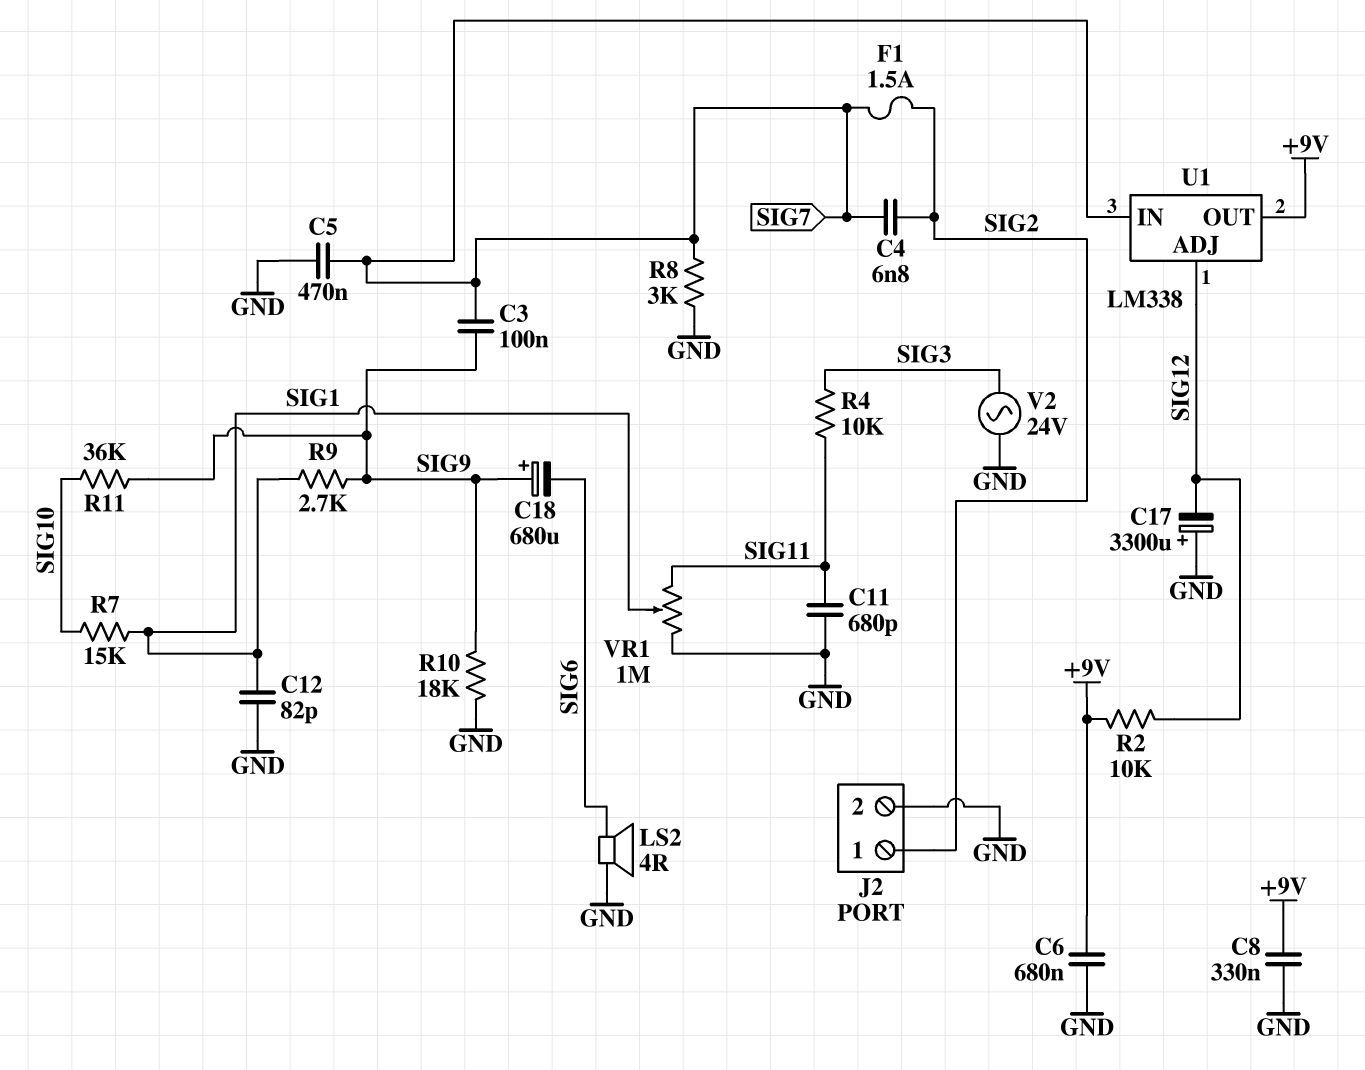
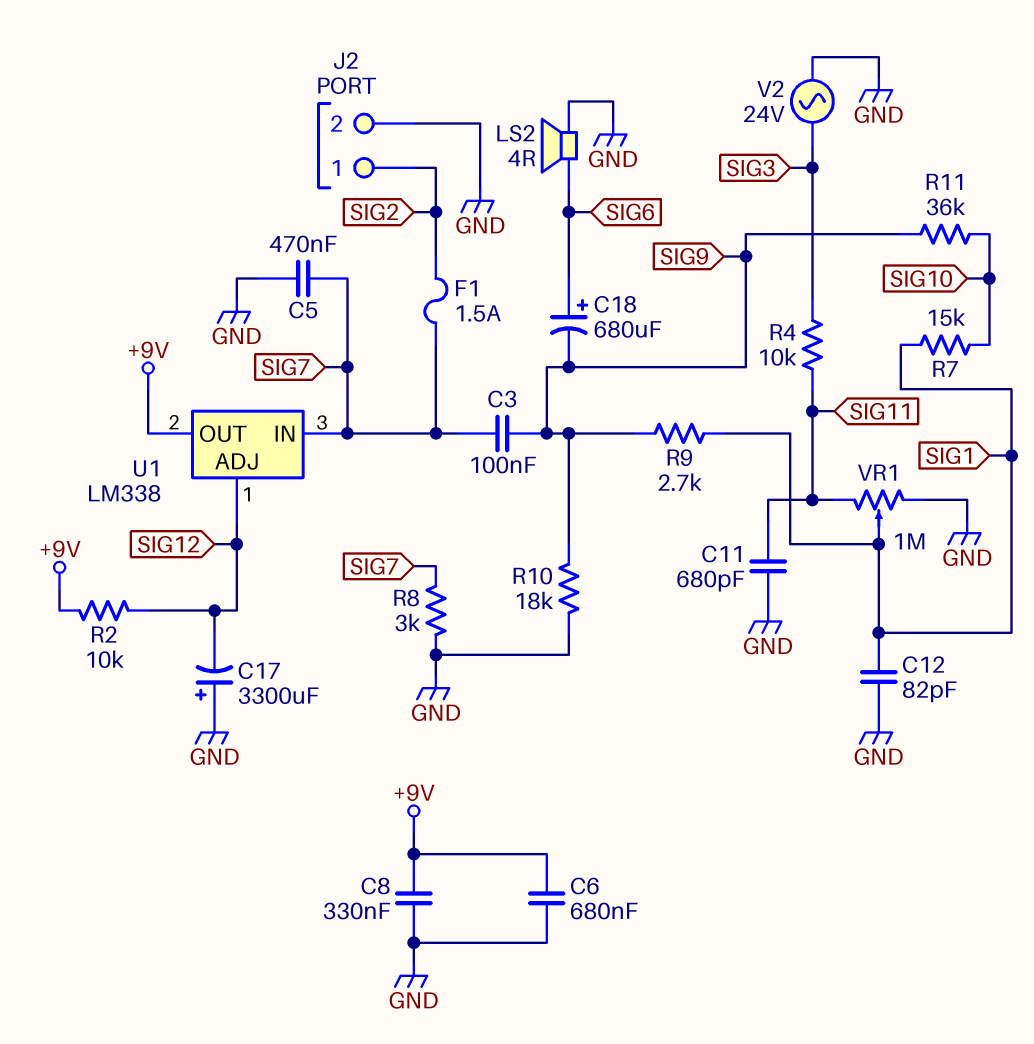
C4: 6.8nF (SIG2, SIG7) -> none
C18: 680uF (plus SIG9, minus SIG6) -> 680uF (plus SIG6, minus SIG9)

